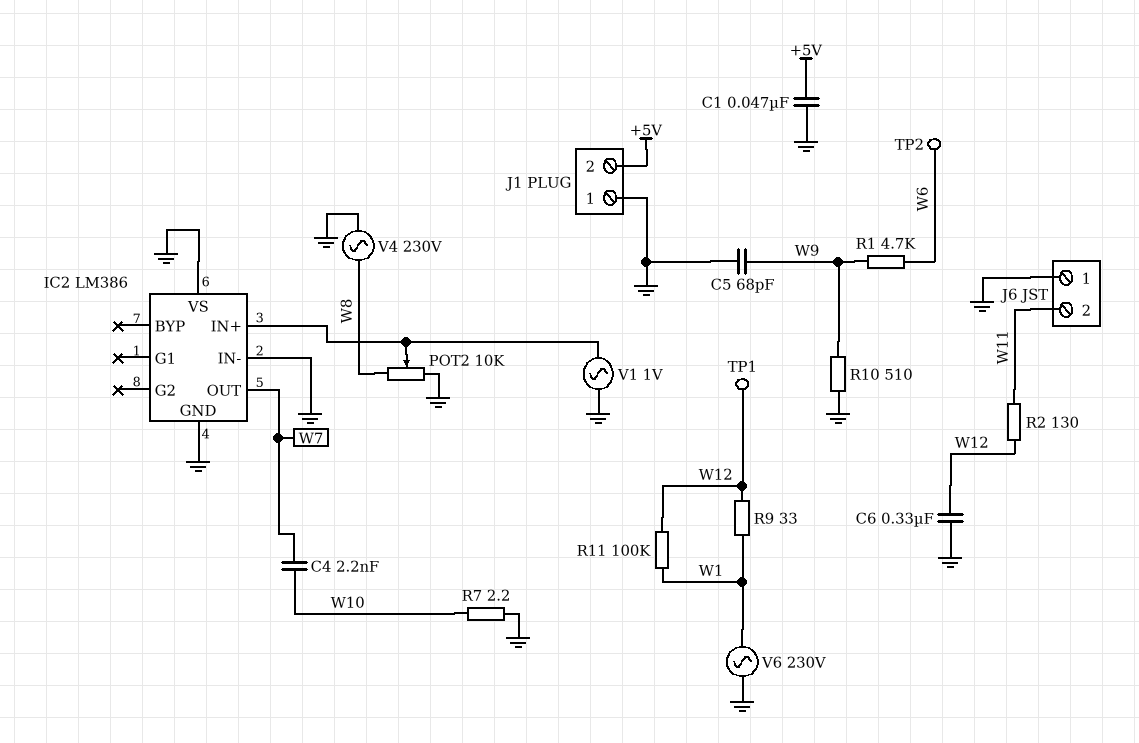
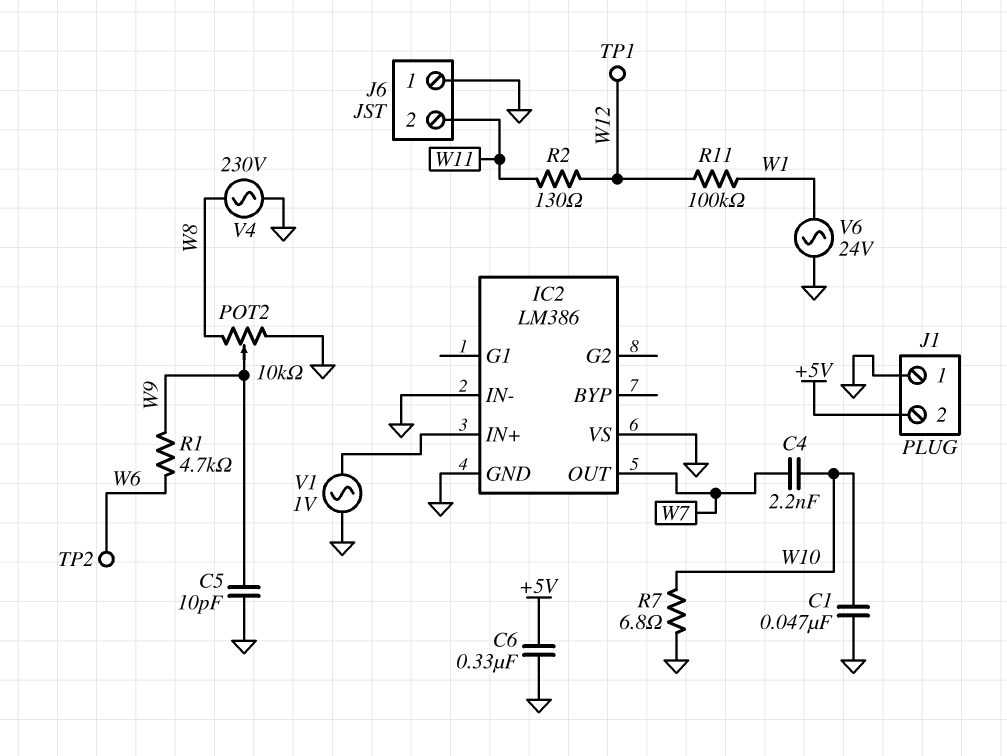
C1: 47nF (+5V, GND) -> 47nF (GND, W10)
C5: 68pF (GND, W9) -> 10pF (GND, W9)
C6: 330nF (GND, W12) -> 330nF (+5V, GND)
POT2: 10k (GND, W8, wiper IC2/IN+) -> 10k (GND, W8, wiper W9)
R7: 2.2 (GND, W10) -> 6.8 (GND, W10)
R9: 33 (W1, W12) -> none
R10: 510 (GND, W9) -> none
V6: AC 230V (GND, W1) -> AC 24V (GND, W1)

